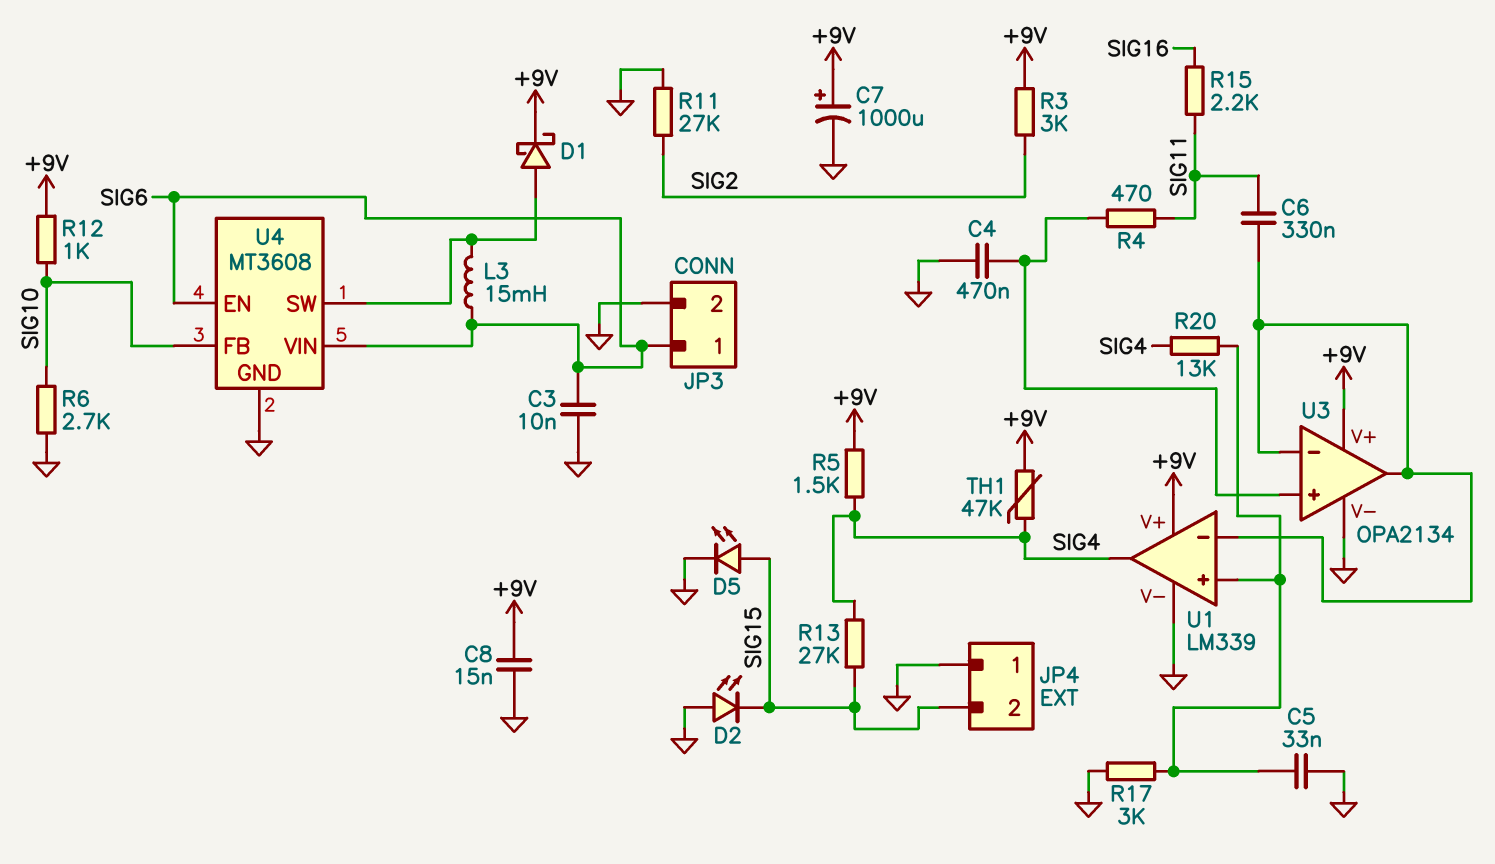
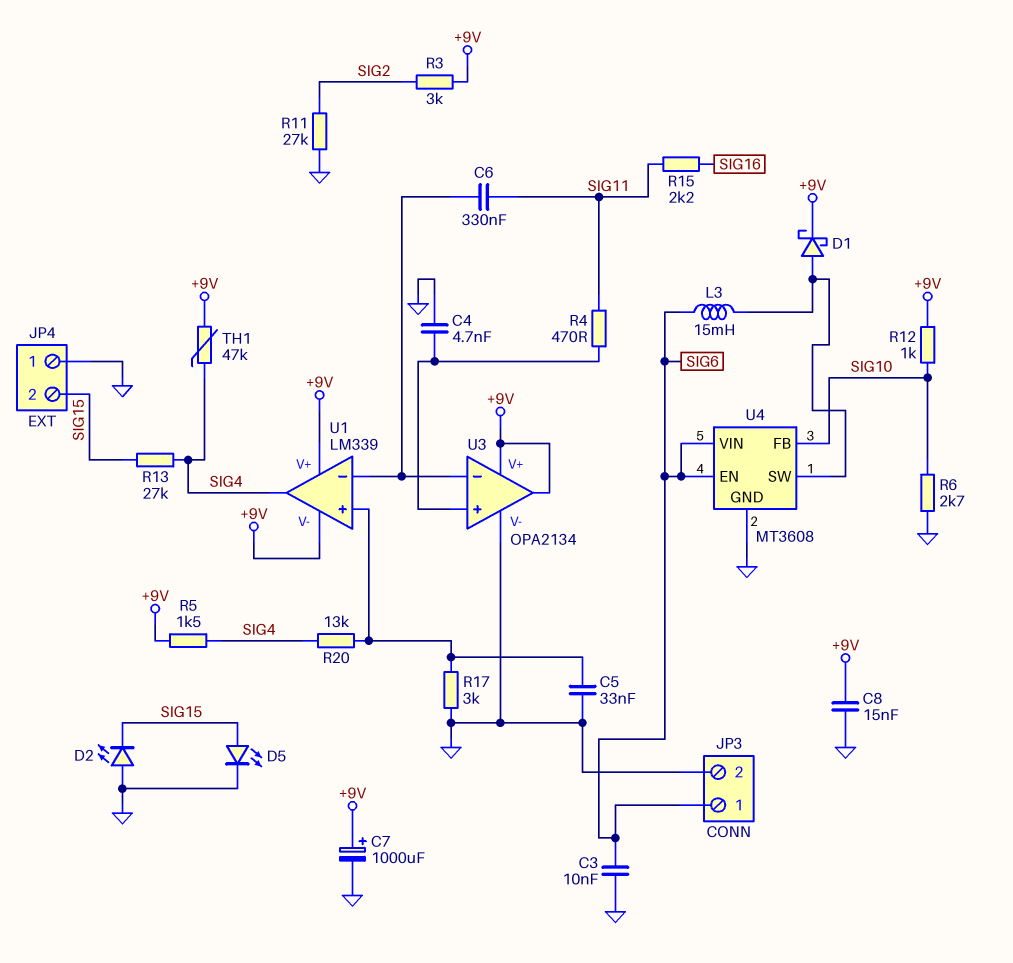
C4: 470nF (GND, U3/in+) -> 4.7nF (GND, U3/in+)
U1 pin V-: GND -> +9V
U3 pin out: U1/in- -> +9V

